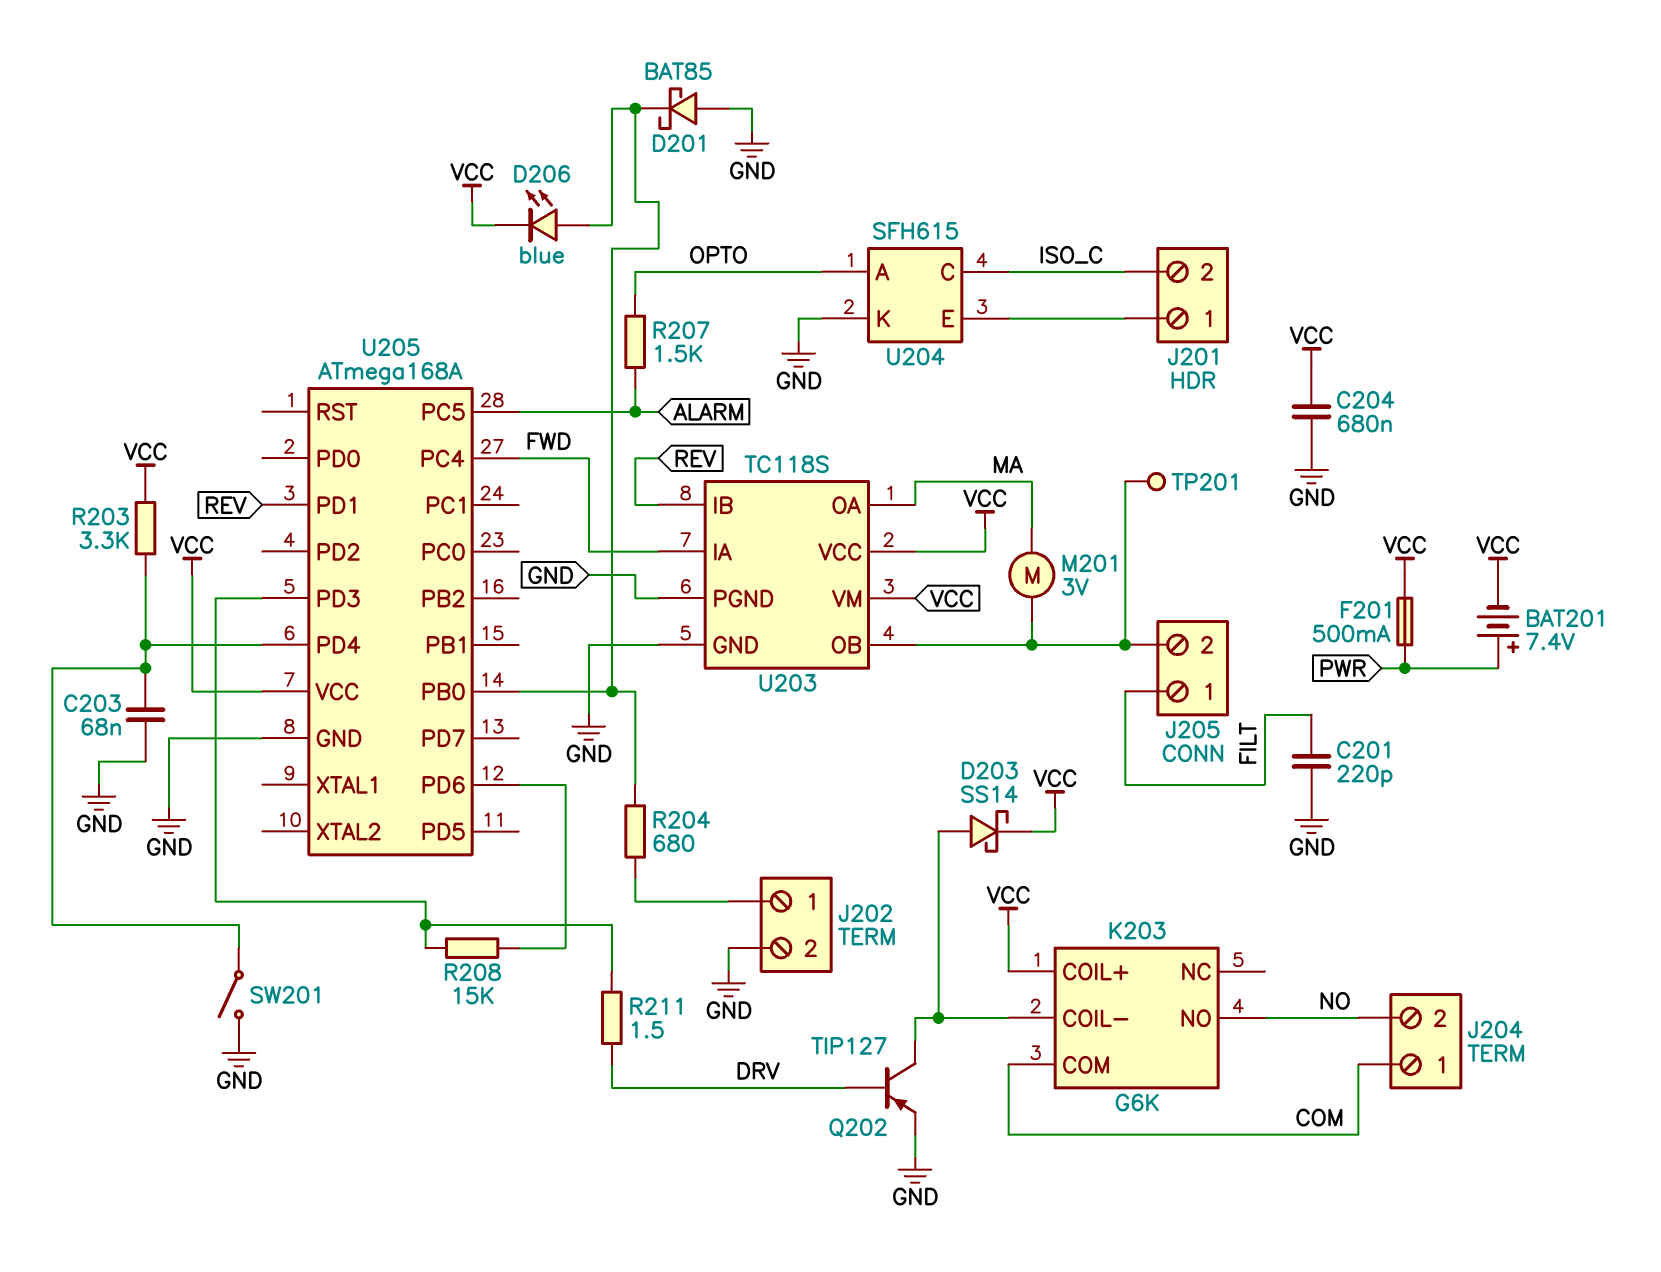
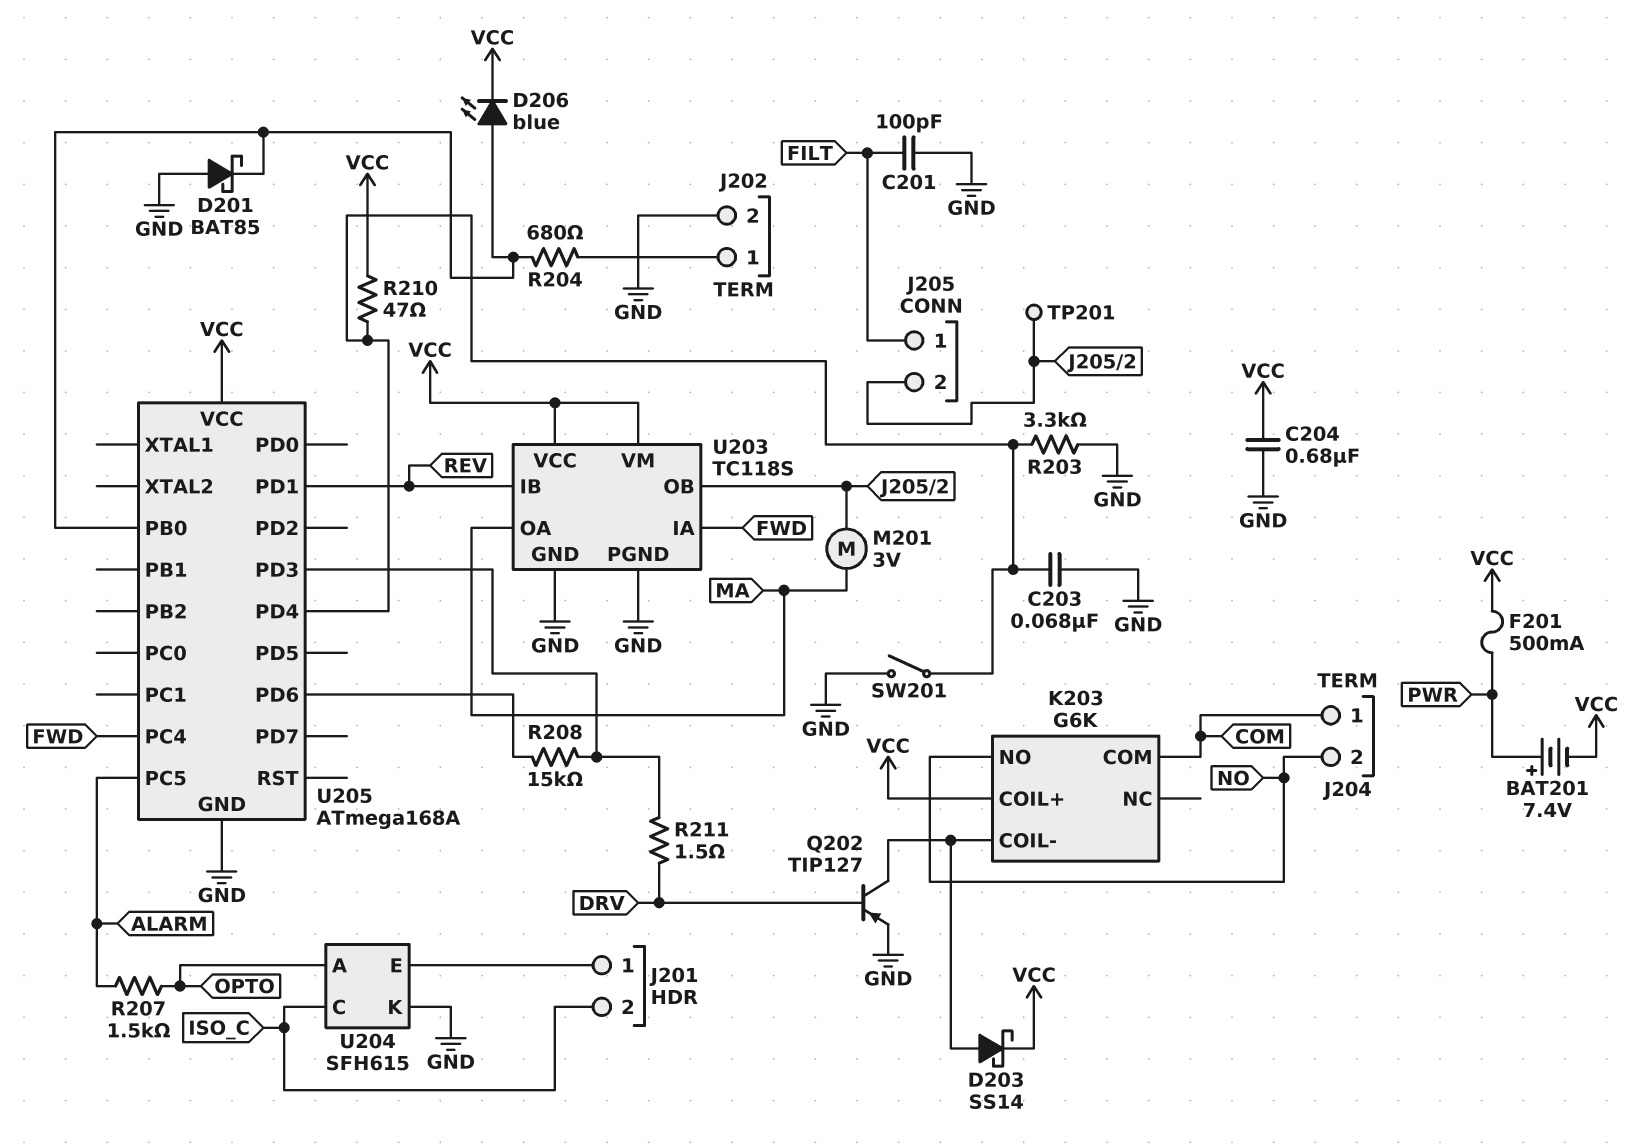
C201: 220pF (FILT, GND) -> 100pF (FILT, GND)
R203: 3.3k (U205/PD4, VCC) -> 3.3k (GND, U205/PD4)
R210: none -> 47 (U205/PD4, VCC)

